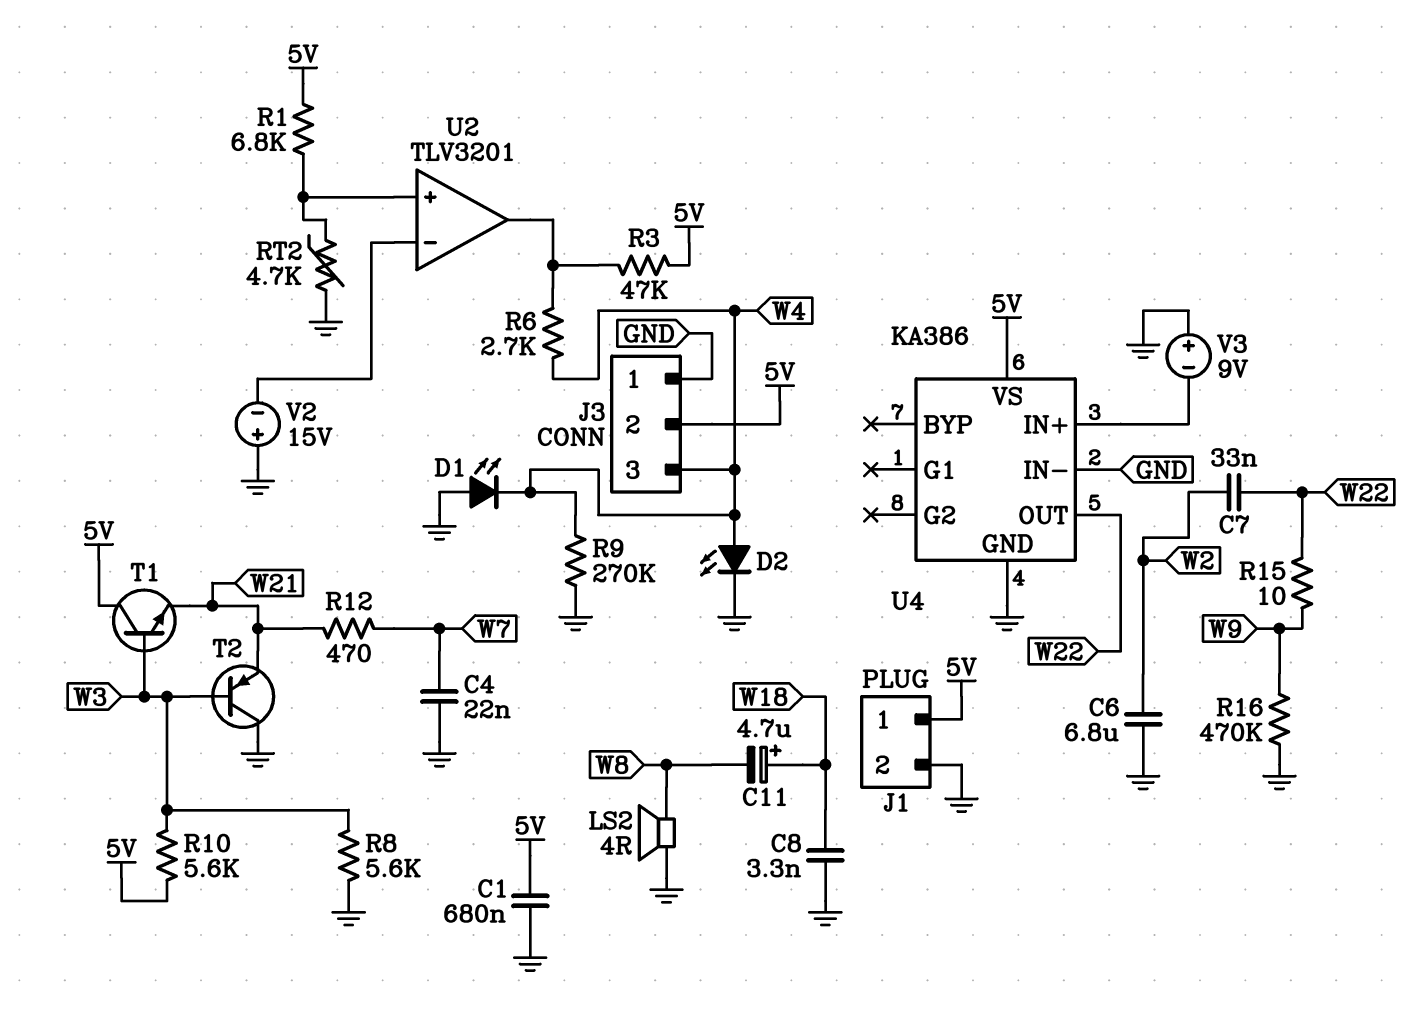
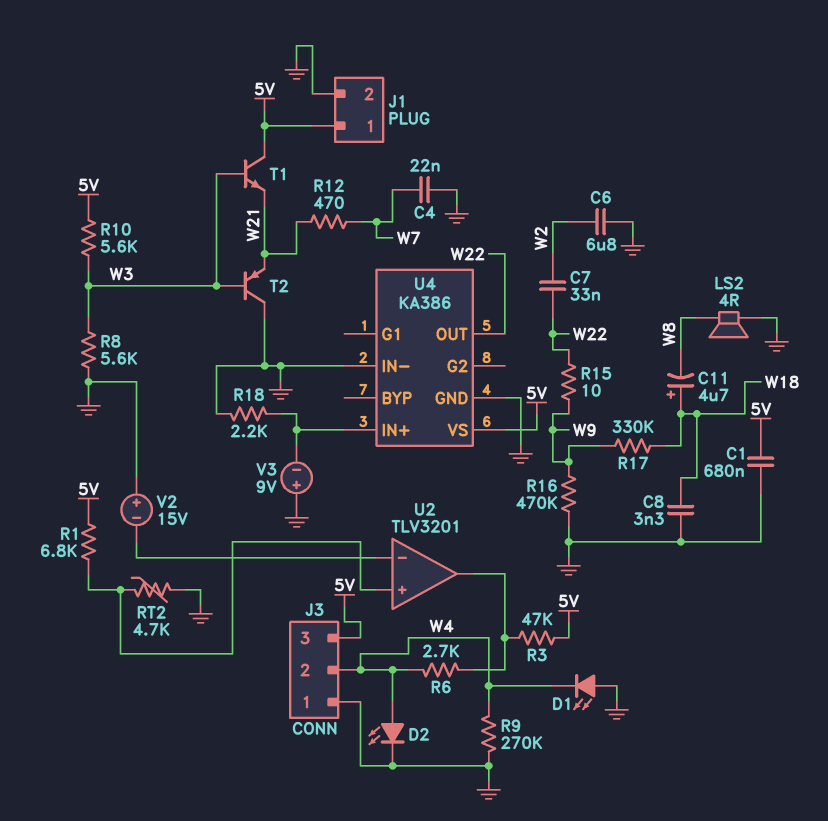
J3 pin 2: 5V -> W4
J3 pin 3: W4 -> 5V
R17: none -> 330k (W9, W18)
R18: none -> 2.2k (GND, U4/IN+)

